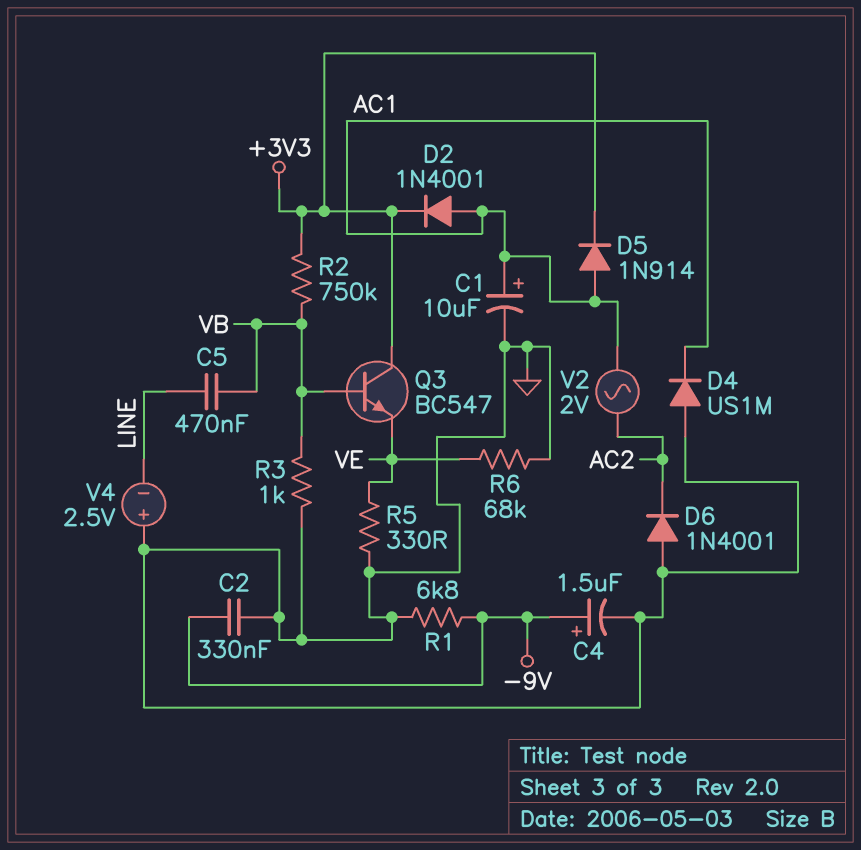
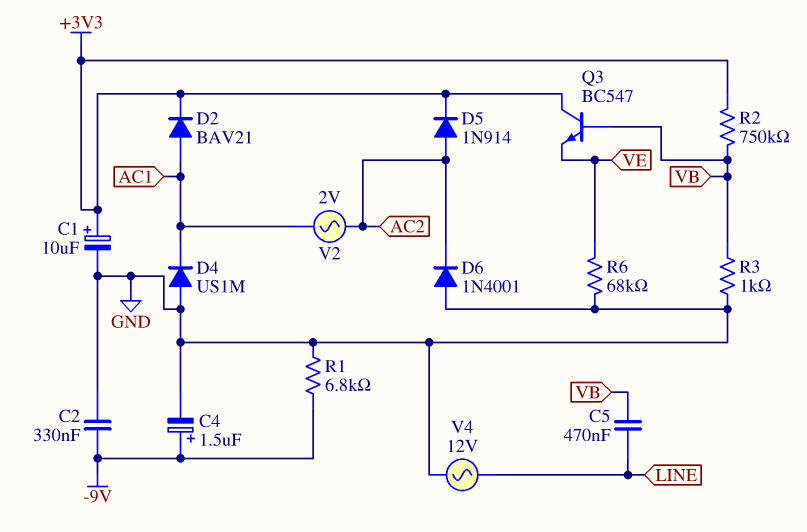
C1: 10uF (plus AC1, minus GND) -> 10uF (plus +3V3, minus GND)
D2: diode 1N4001 (A AC1, K +3V3) -> diode BAV21 (A AC1, K +3V3)
D5: diode 1N914 (A AC1, K +3V3) -> diode 1N914 (A AC2, K +3V3)
R5: 330 (GND, VE) -> none
V4: 2.5V (plus GND, minus LINE) -> AC 12V (GND, LINE)

